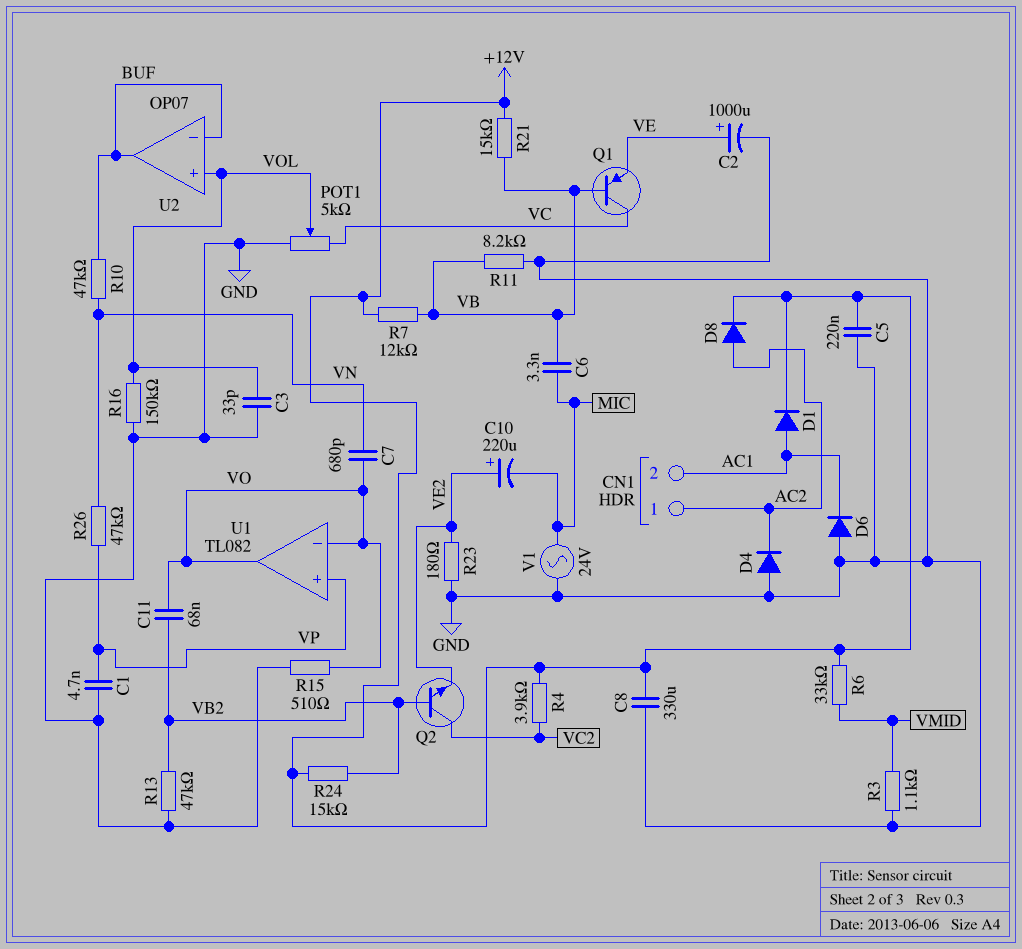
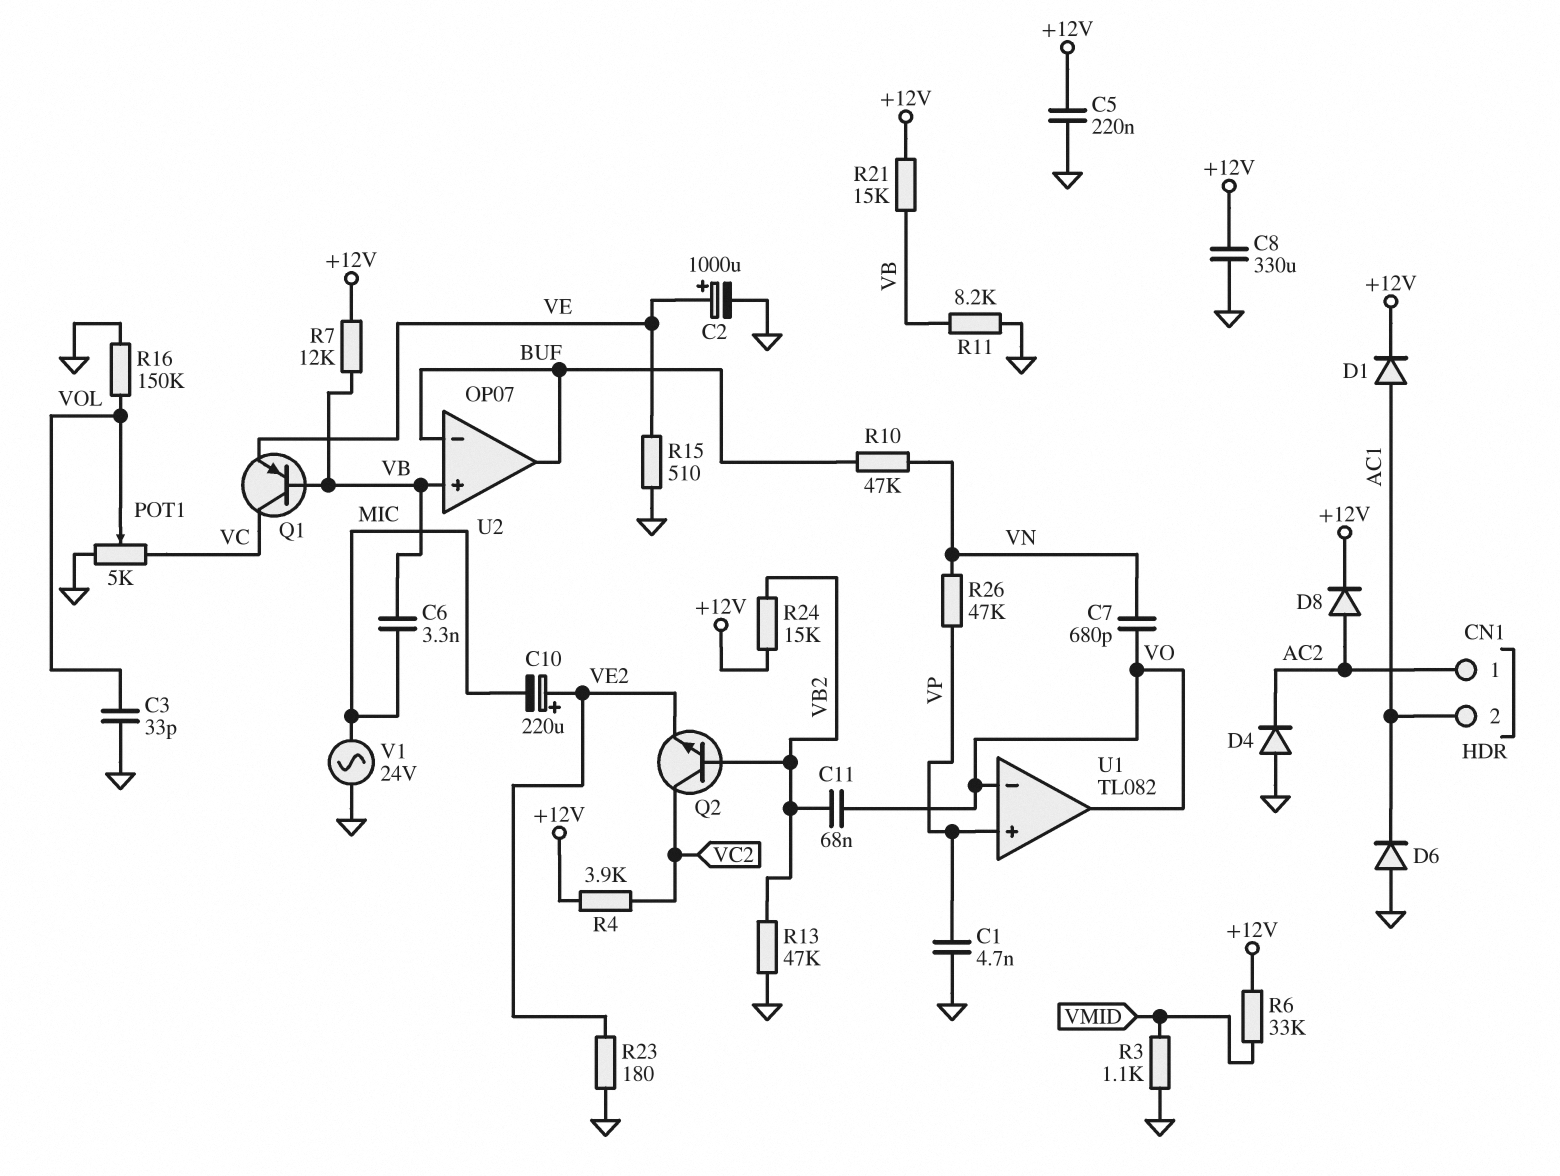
R15: 510 (GND, VO) -> 510 (GND, VE)
U2 pin in+: VOL -> VB

